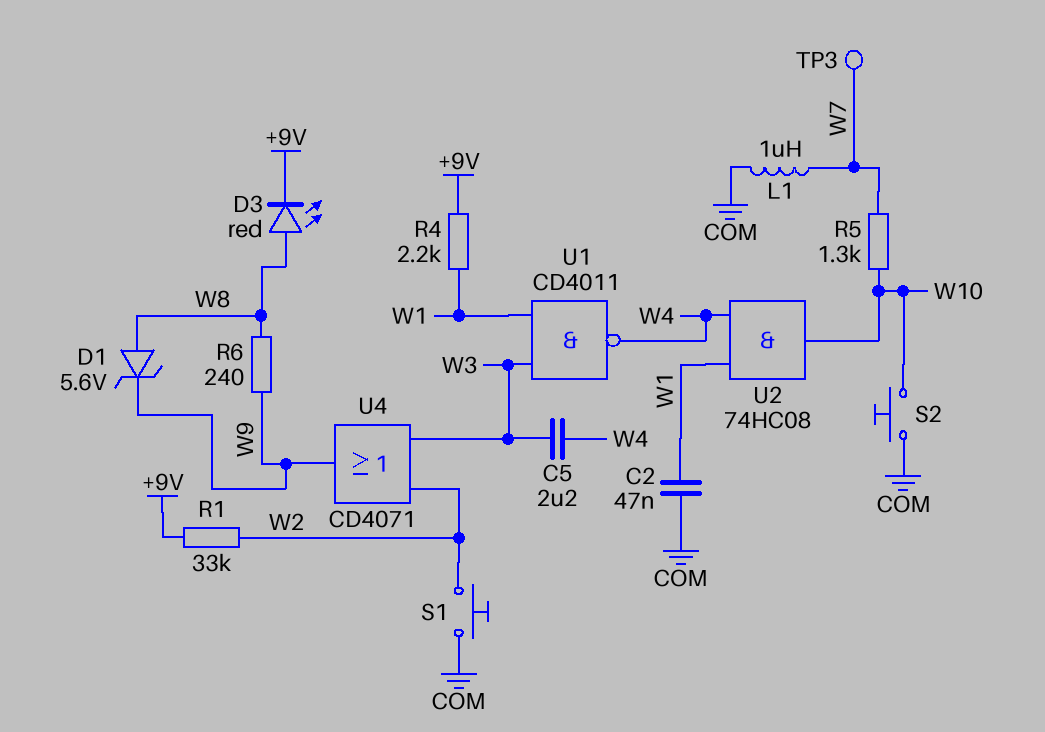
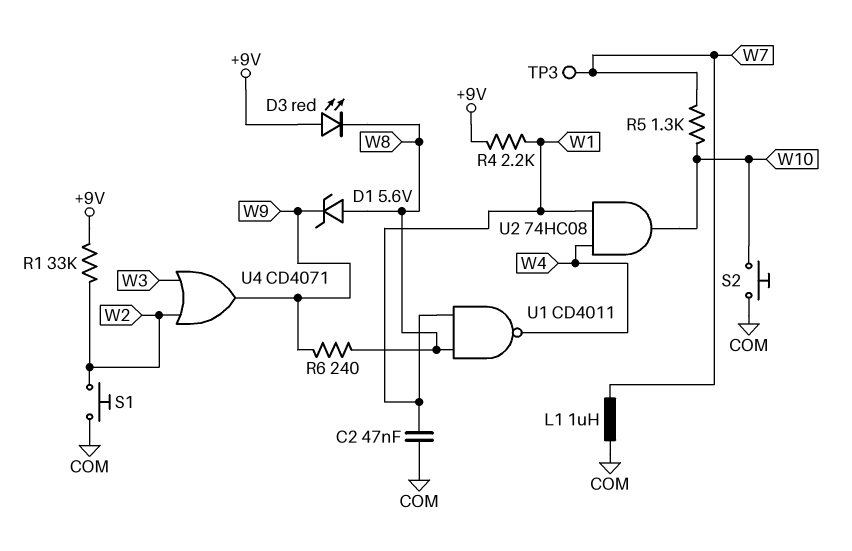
C5: 2.2uF (W3, W4) -> none
D3: LED red (A W8, K +9V) -> LED red (A +9V, K W8)
U1: NAND CD4011 (in W1, in W3, out W4) -> NAND CD4011 (in W1, in W8, out W4)

